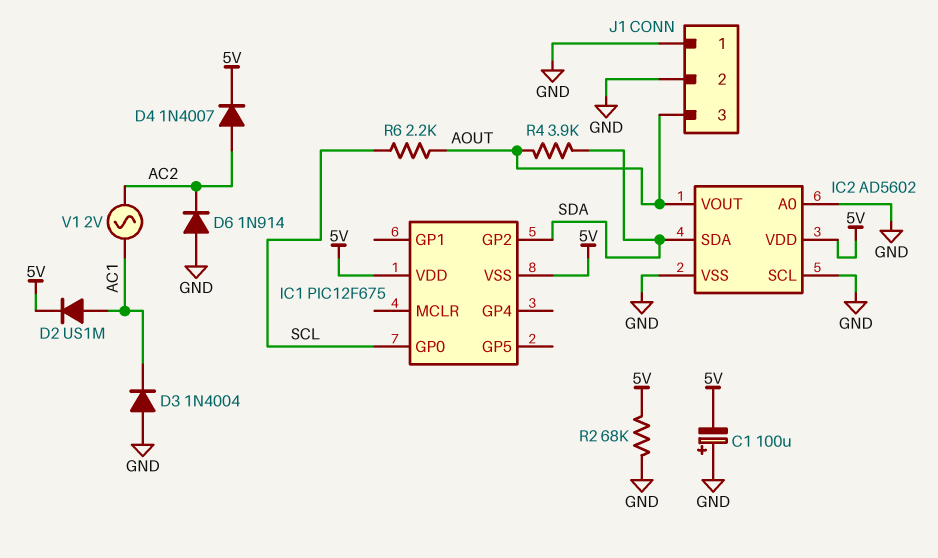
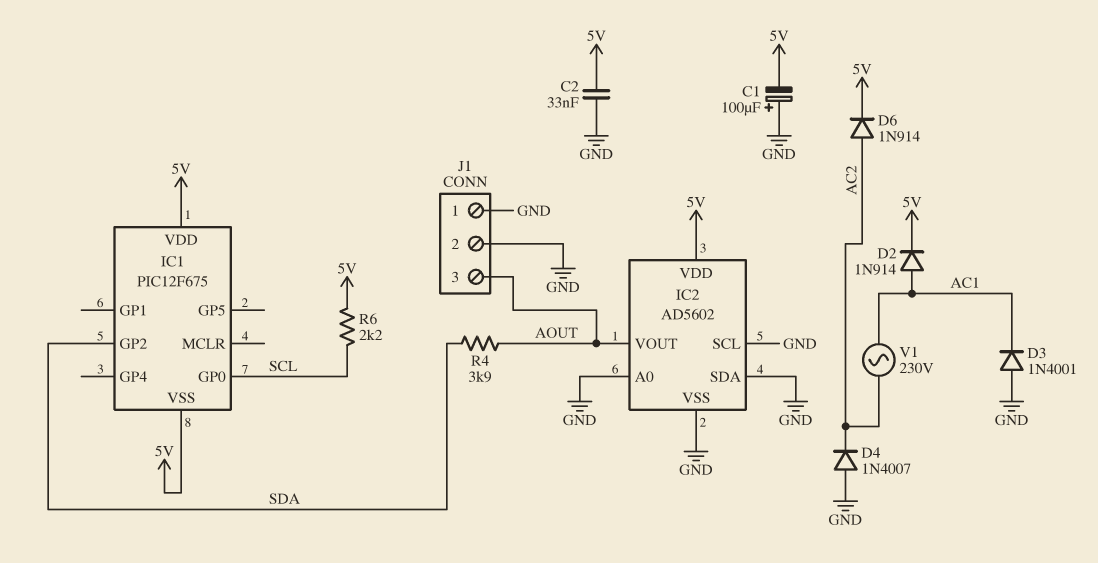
C2: none -> 33nF (5V, GND)
D2: diode US1M (A AC1, K 5V) -> diode 1N914 (A AC1, K 5V)
D3: diode 1N4004 (A GND, K AC1) -> diode 1N4001 (A GND, K AC1)
D4: diode 1N4007 (A AC2, K 5V) -> diode 1N4007 (A GND, K AC2)
D6: diode 1N914 (A GND, K AC2) -> diode 1N914 (A AC2, K 5V)
IC2 pin SDA: SDA -> GND
R2: 68k (5V, GND) -> none
R6: 2.2k (AOUT, SCL) -> 2.2k (5V, SCL)
V1: AC 2V (AC1, AC2) -> AC 230V (AC1, AC2)

